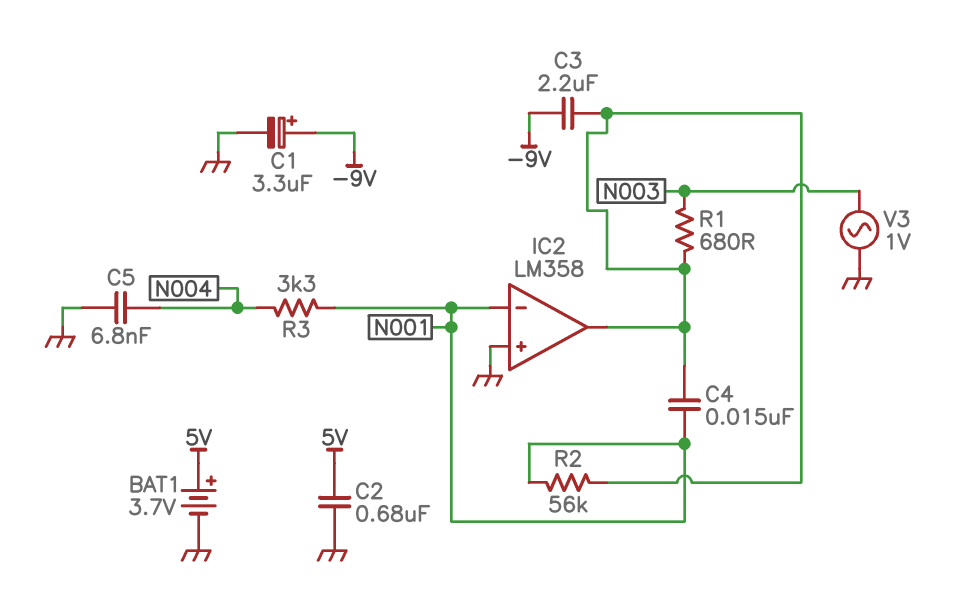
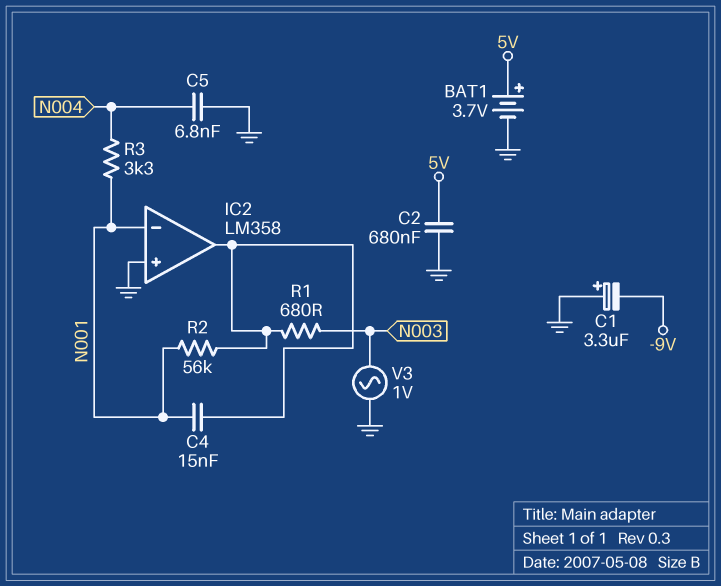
C1: 3.3uF (plus -9V, minus GND) -> 3.3uF (plus GND, minus -9V)
C3: 2.2uF (-9V, IC2/out) -> none

